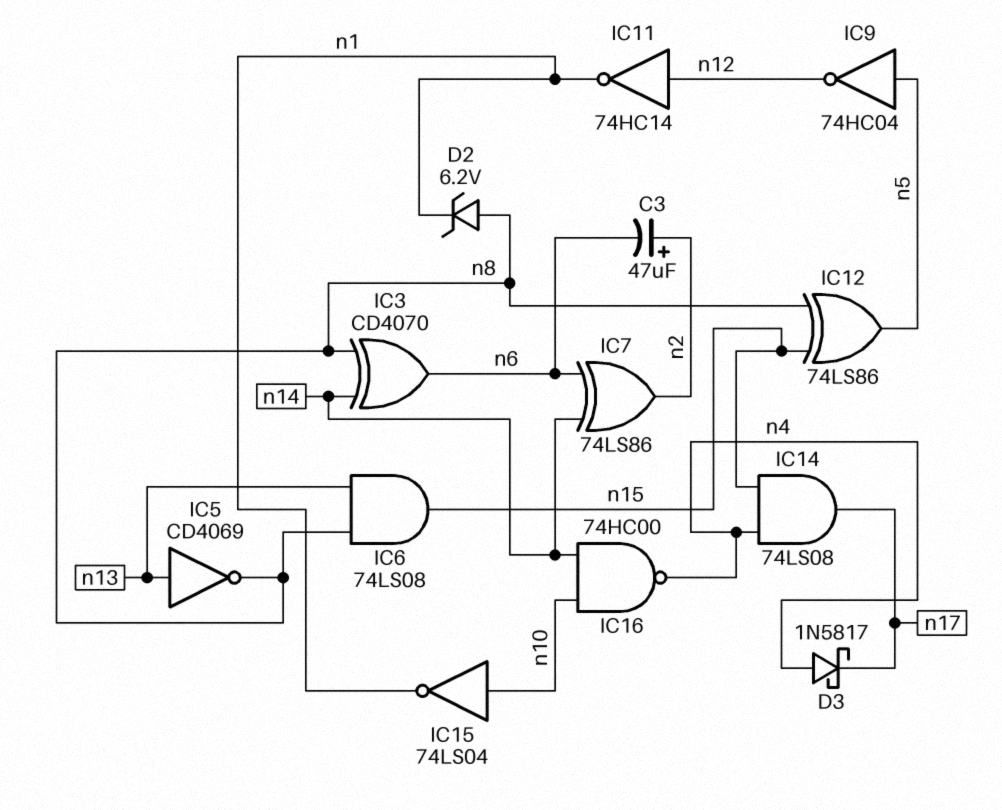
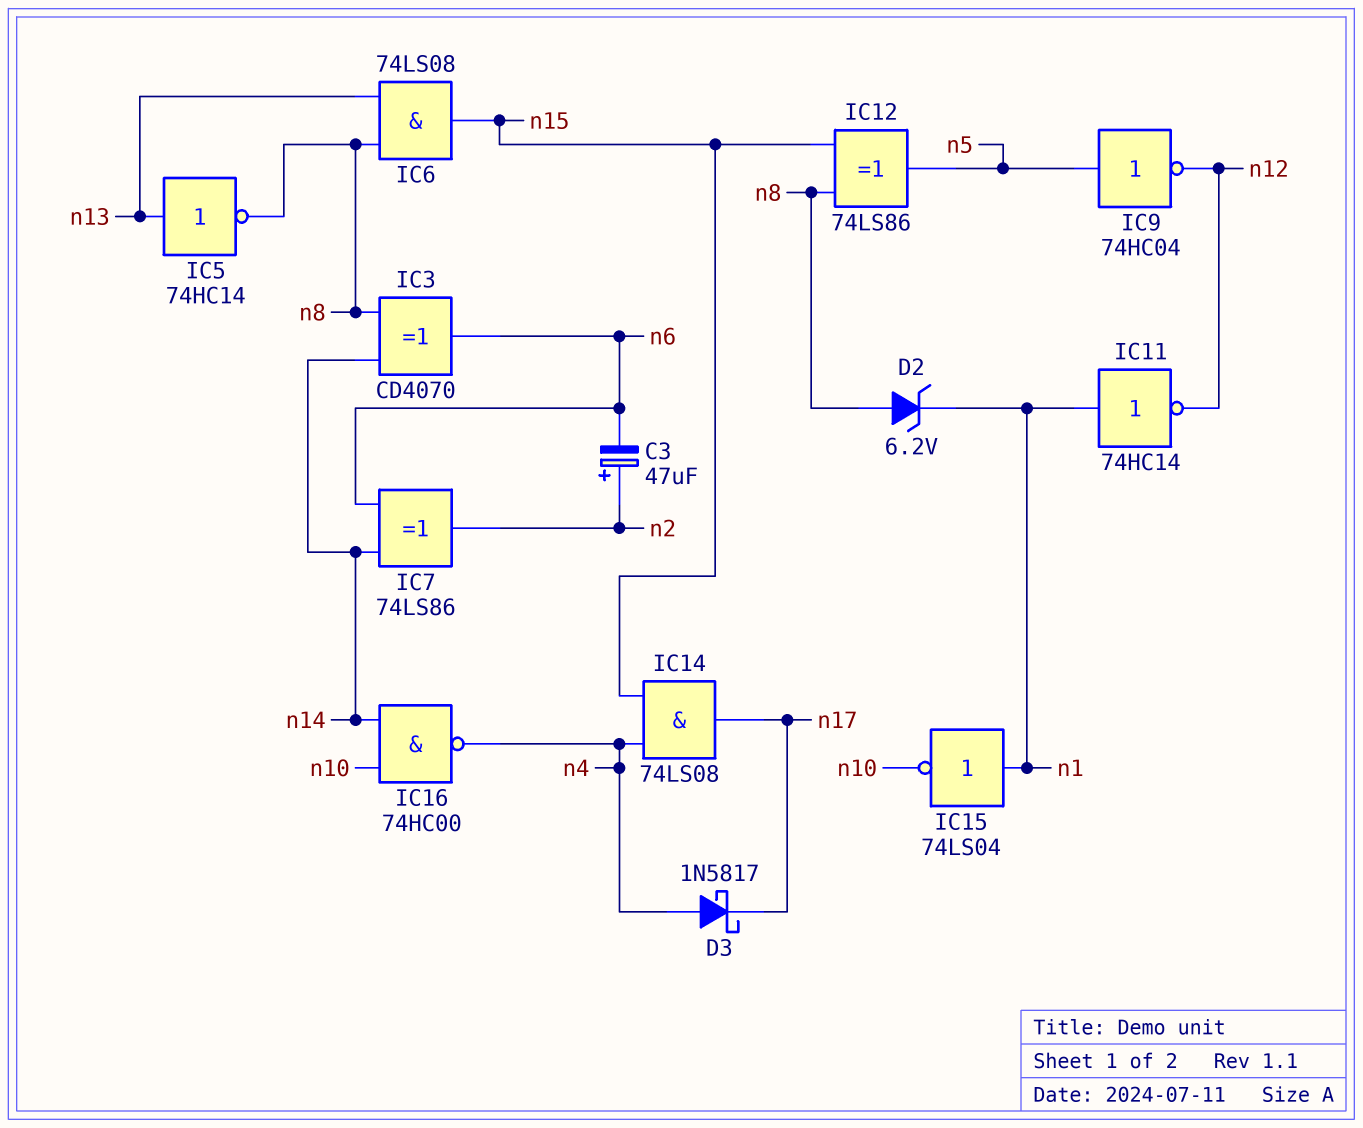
IC5: NOT CD4069 (in n13, out n8) -> NOT 74HC14 (in n13, out n8)
IC11: NOT 74HC14 (in n12, out n1) -> NOT 74HC14 (in n1, out n12)
IC15: NOT 74LS04 (in n10, out n1) -> NOT 74LS04 (in n1, out n10)

